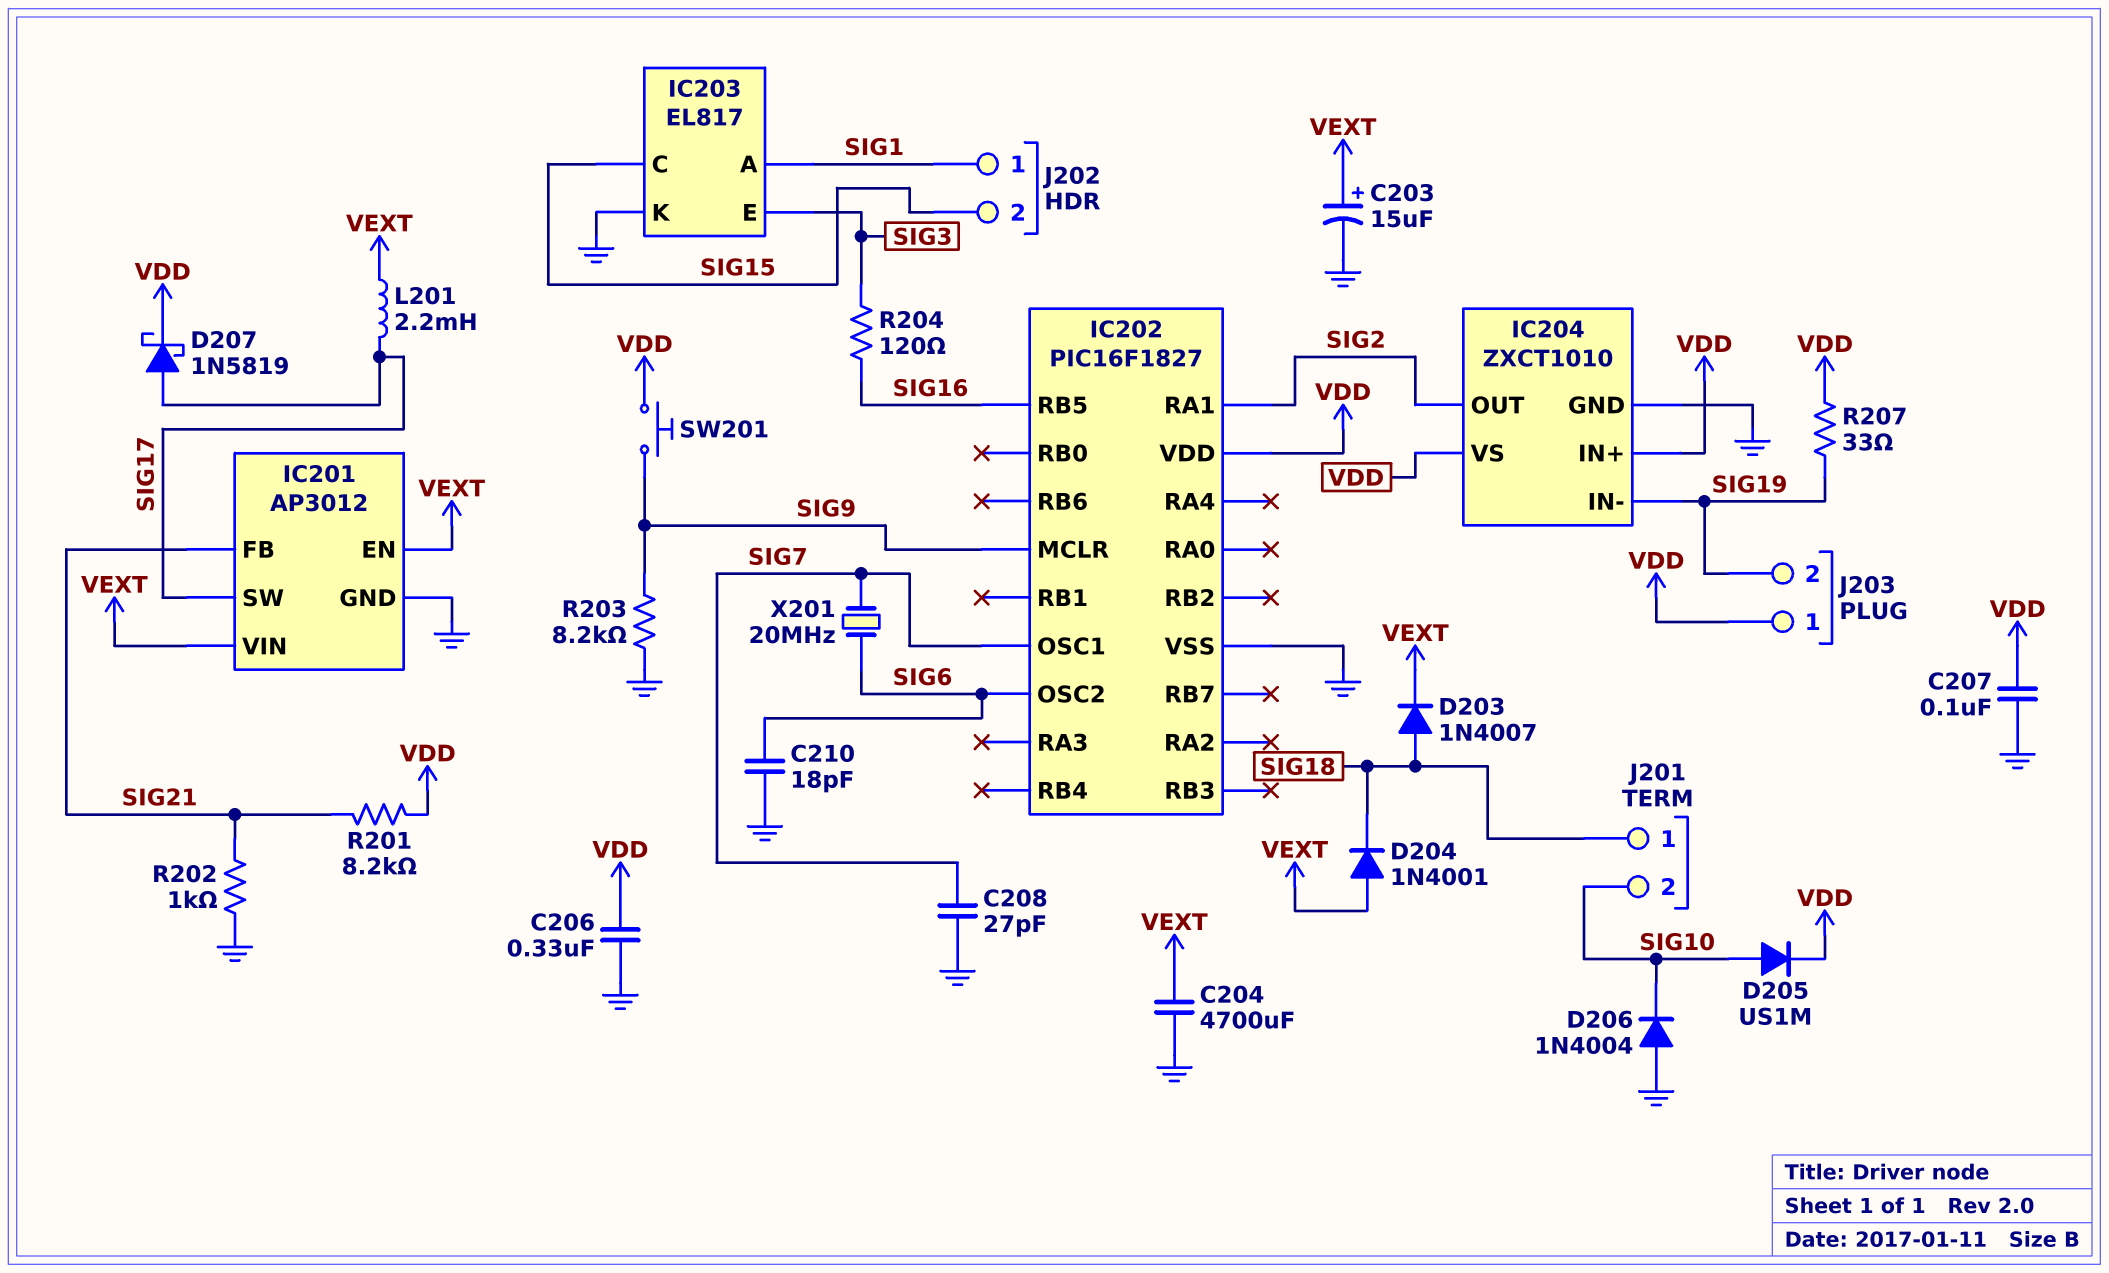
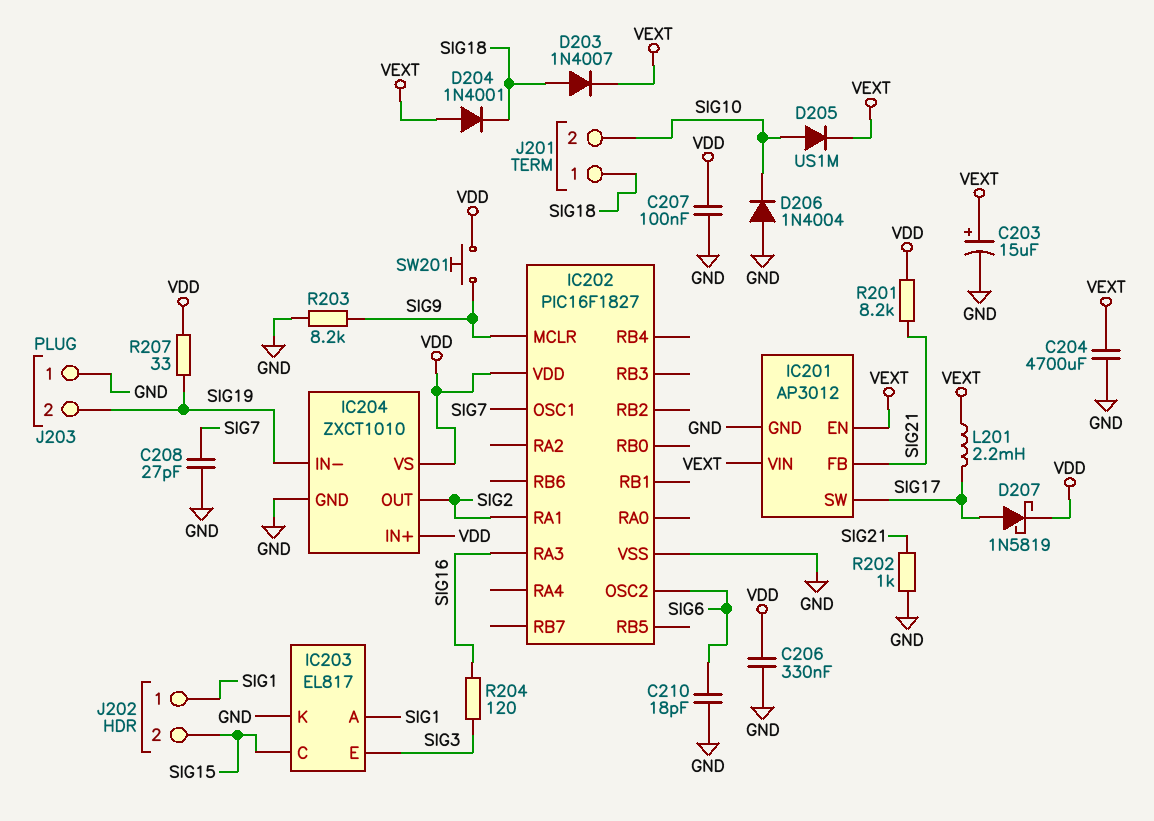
D205: diode US1M (A SIG10, K VDD) -> diode US1M (A SIG10, K VEXT)
IC202 pin RA3: none -> SIG16
IC202 pin RB5: SIG16 -> none
J203 pin 1: VDD -> GND
X201: 20MHz (SIG6, SIG7) -> none

